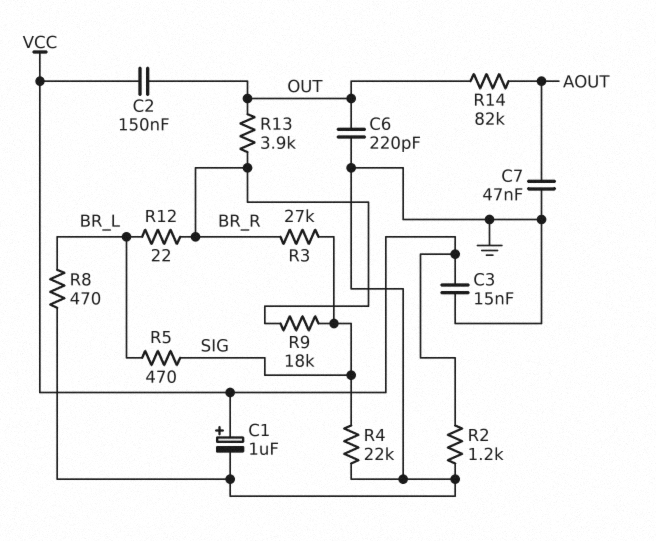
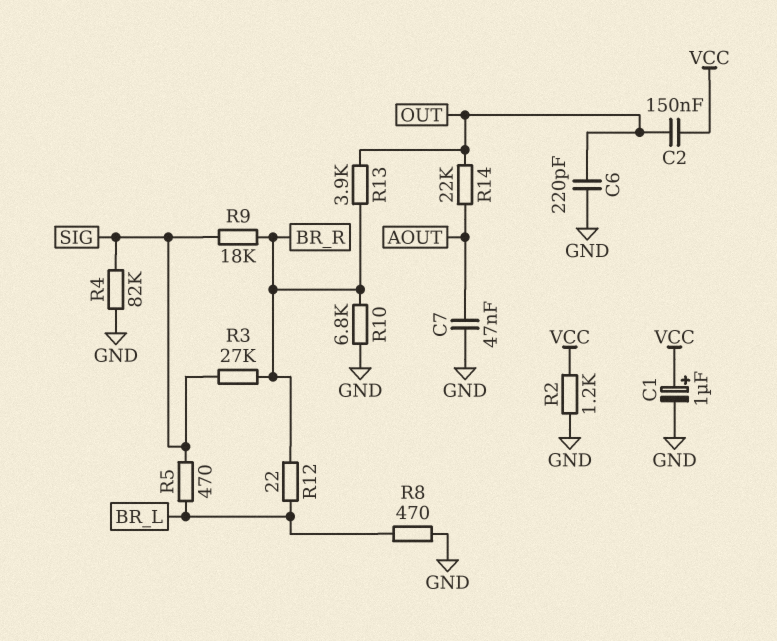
C3: 15nF (GND, VCC) -> none
R4: 22k (GND, SIG) -> 82k (GND, SIG)
R10: none -> 6.8k (BR_R, GND)
R14: 82k (AOUT, OUT) -> 22k (AOUT, OUT)

